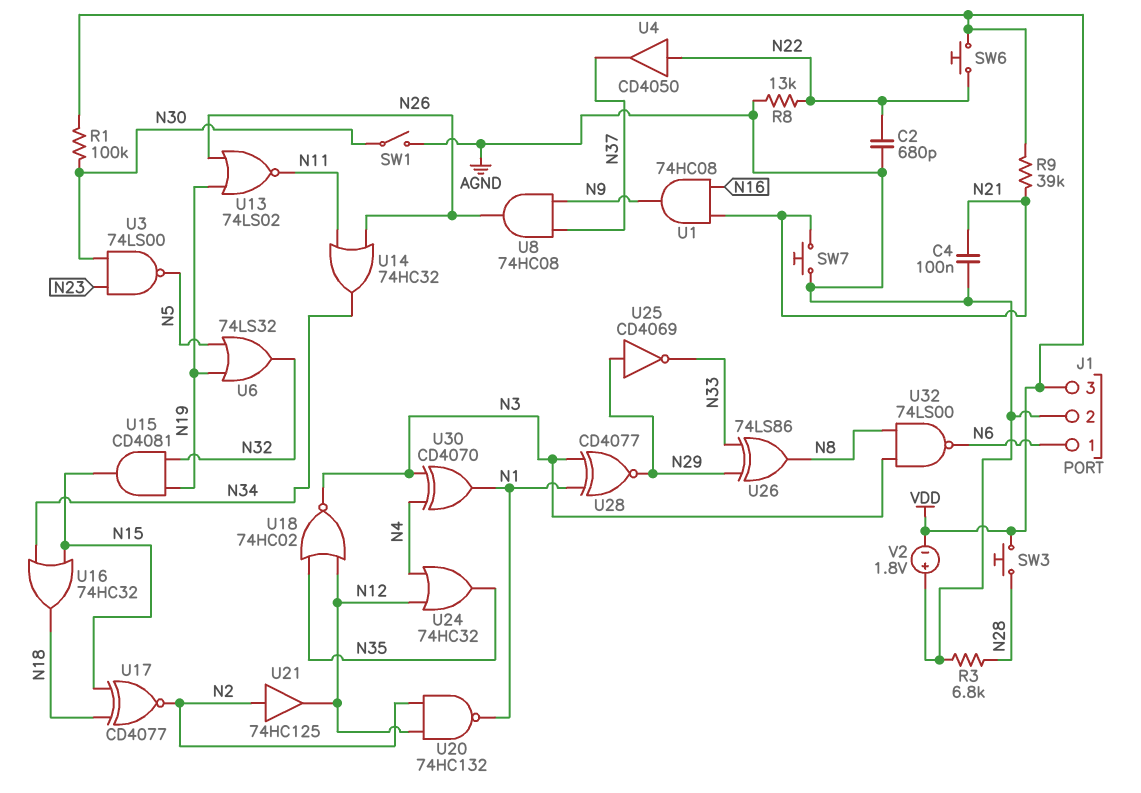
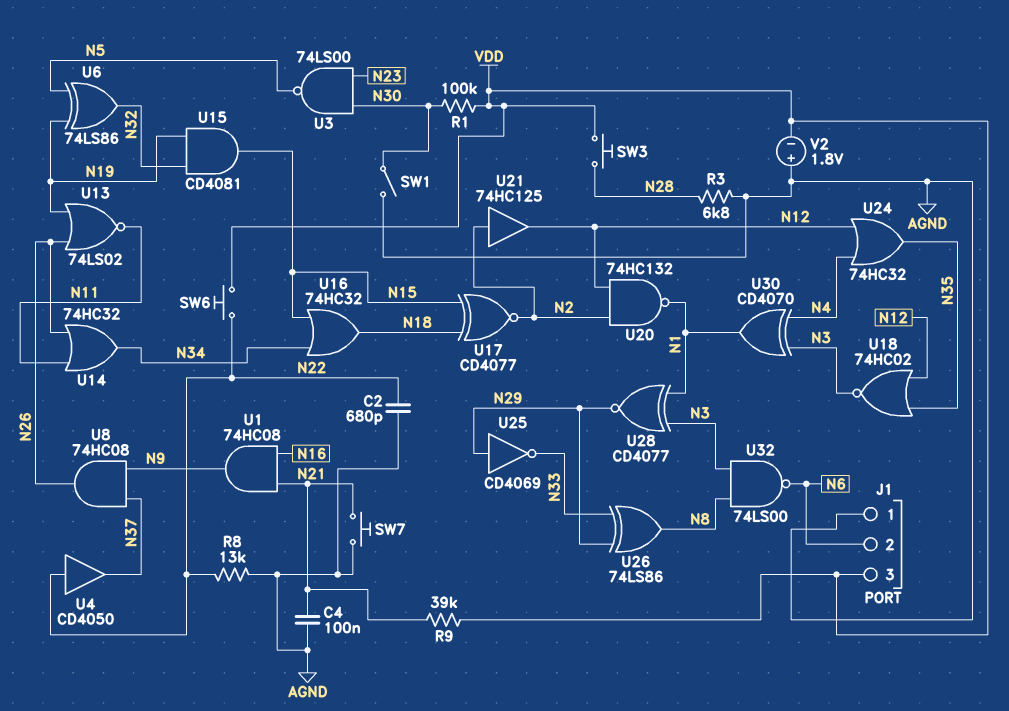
J1 pin 1: N6 -> AGND
J1 pin 2: AGND -> N6
U6: OR 74LS32 (in N5, in N19, out N32) -> XOR 74LS86 (in N5, in N19, out N32)

